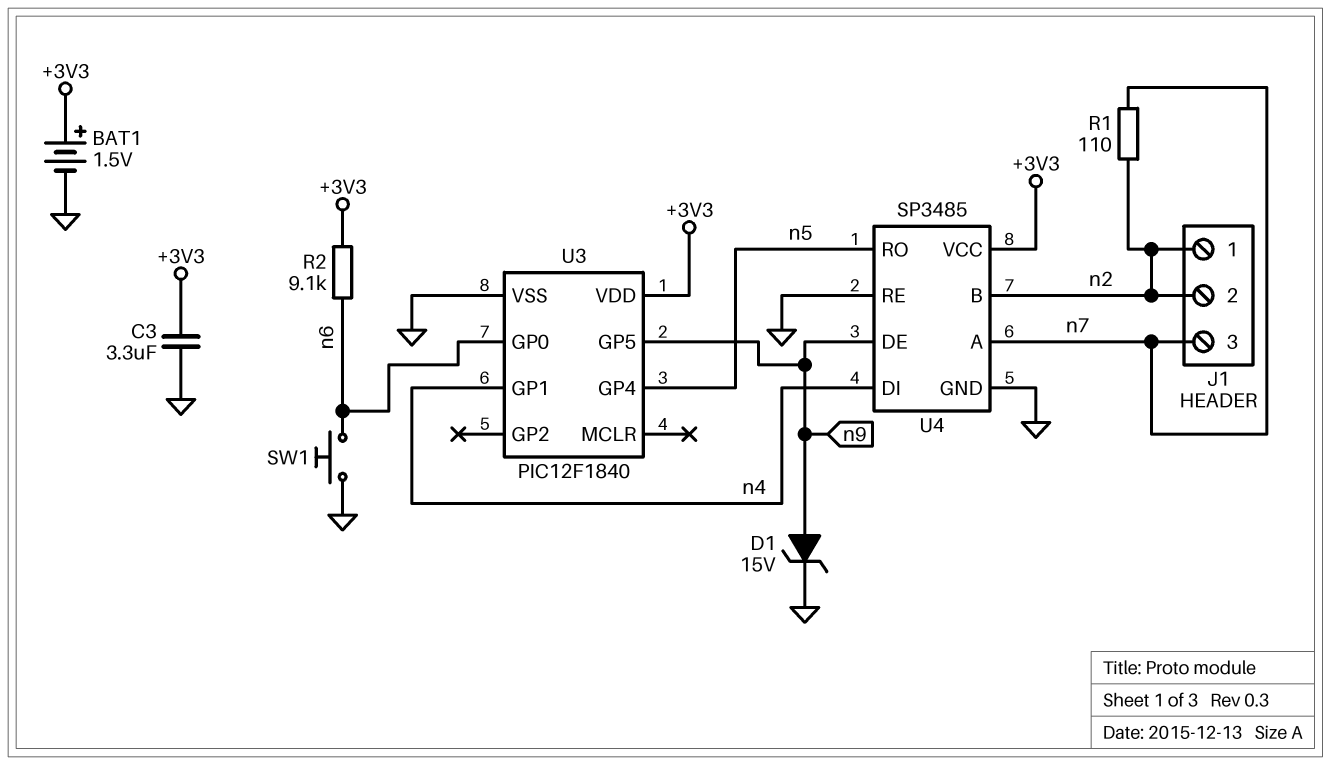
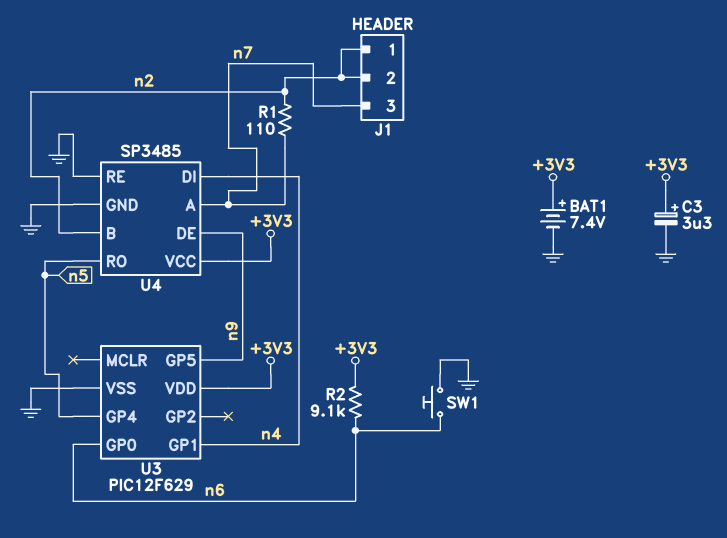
BAT1: 1.5V (plus +3V3, minus GND) -> 7.4V (plus +3V3, minus GND)
C3: 3.3uF (+3V3, GND) -> 3.3uF (plus +3V3, minus GND)
D1: zener 15V (A n9, K GND) -> none
U3: PIC12F1840 -> PIC12F629

